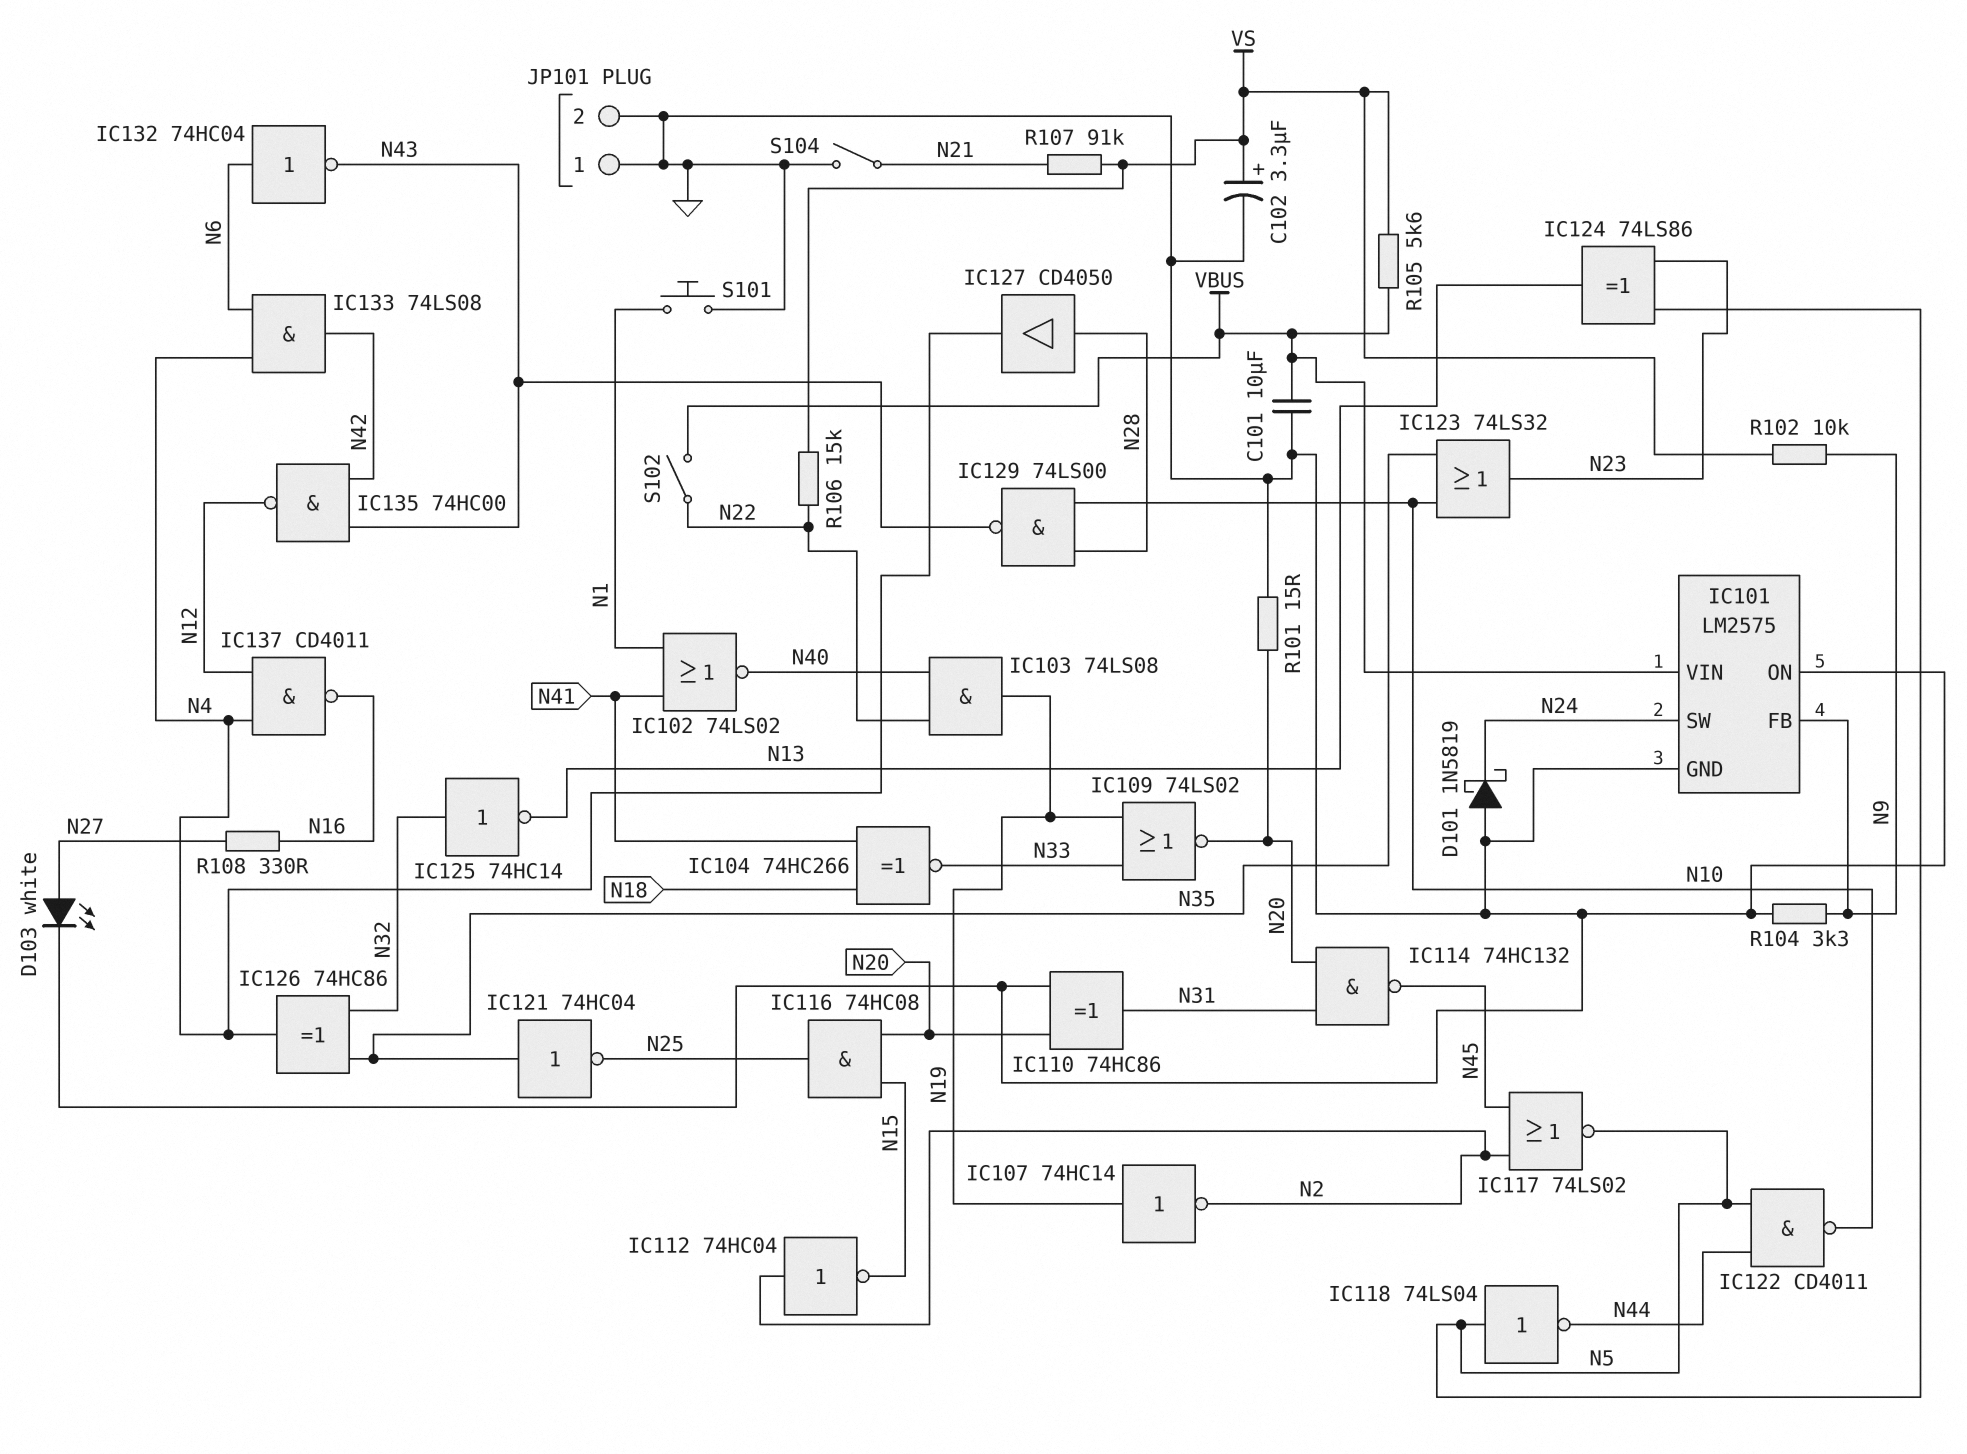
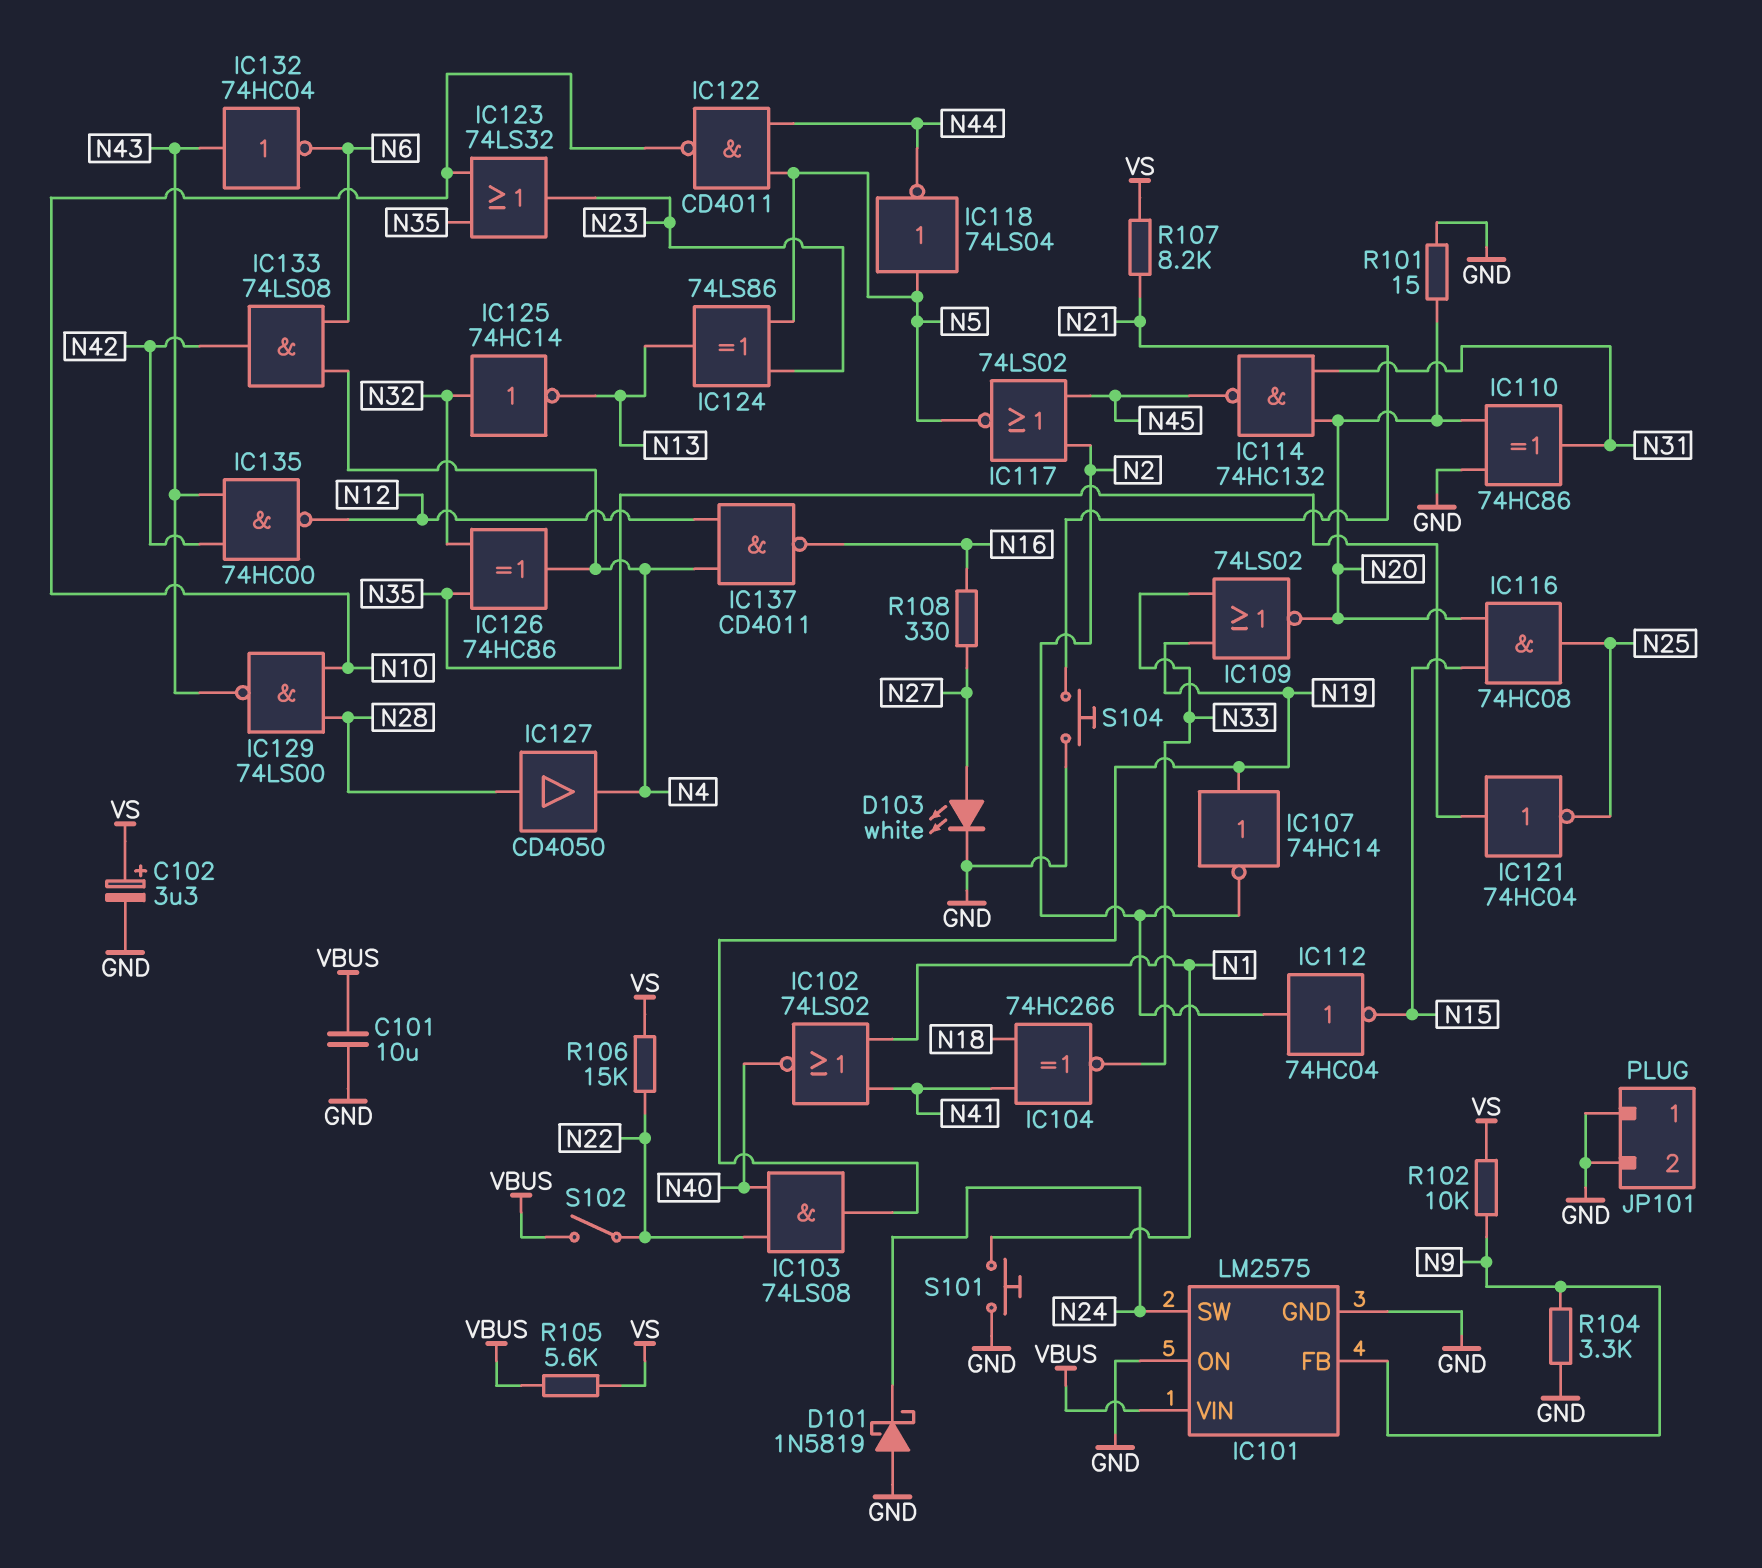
IC132: NOT 74HC04 (in N6, out N43) -> NOT 74HC04 (in N43, out N6)
R107: 91k (N21, VS) -> 8.2k (N21, VS)
S104: switch (GND, N21) -> button (GND, N21)

